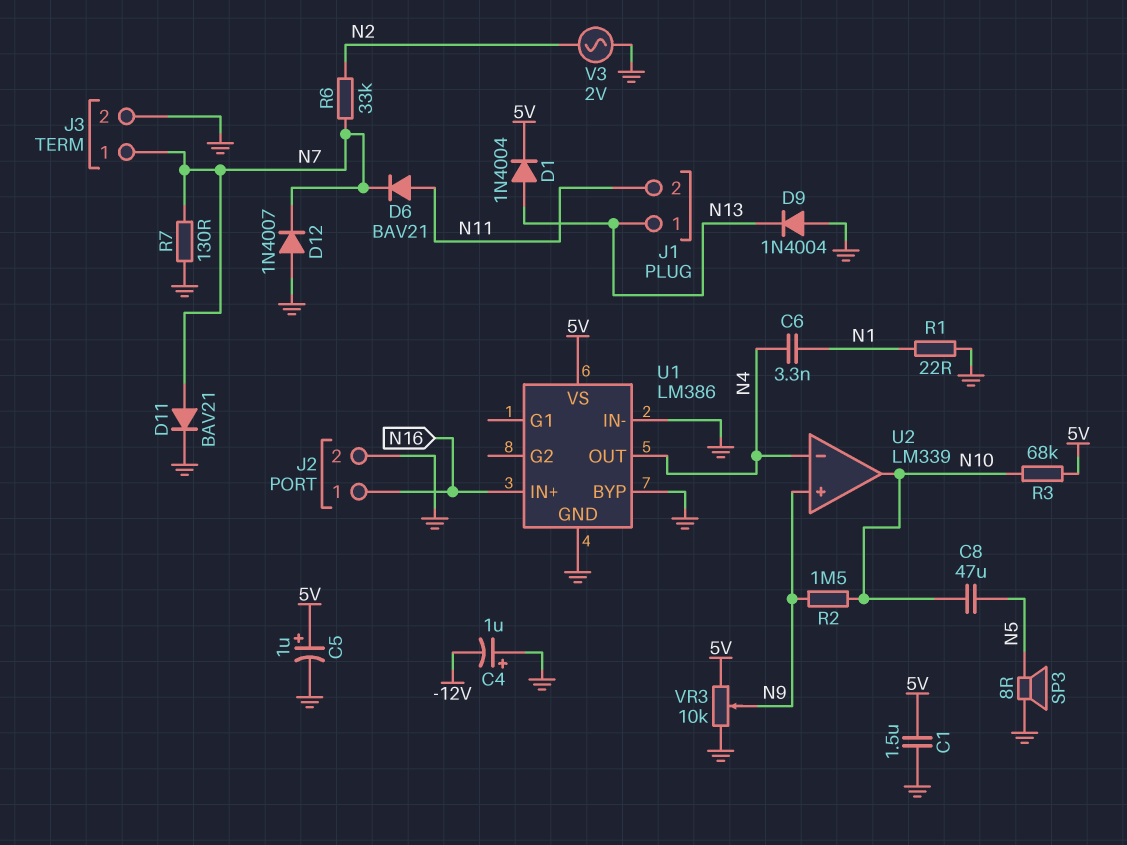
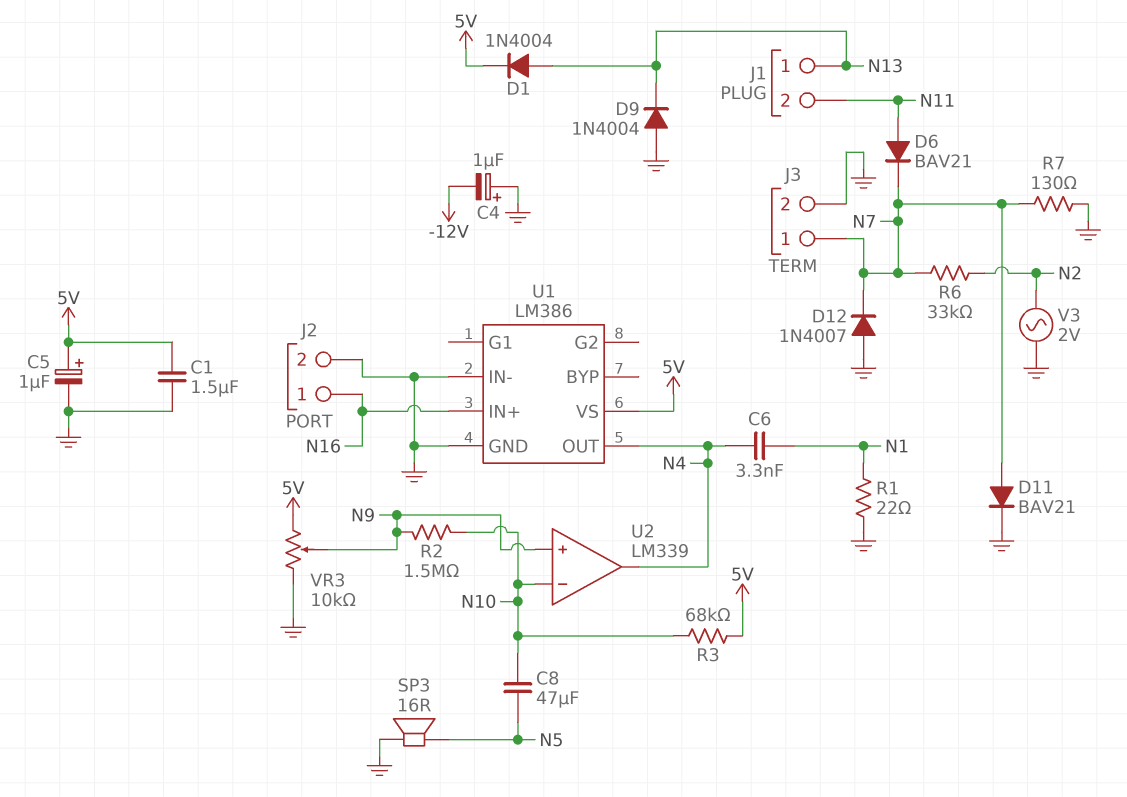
SP3: speaker 8R (GND, N5) -> speaker 16R (GND, N5)
U1 pin BYP: GND -> none
U2 pin in-: N4 -> N10
U2 pin out: N10 -> N4

